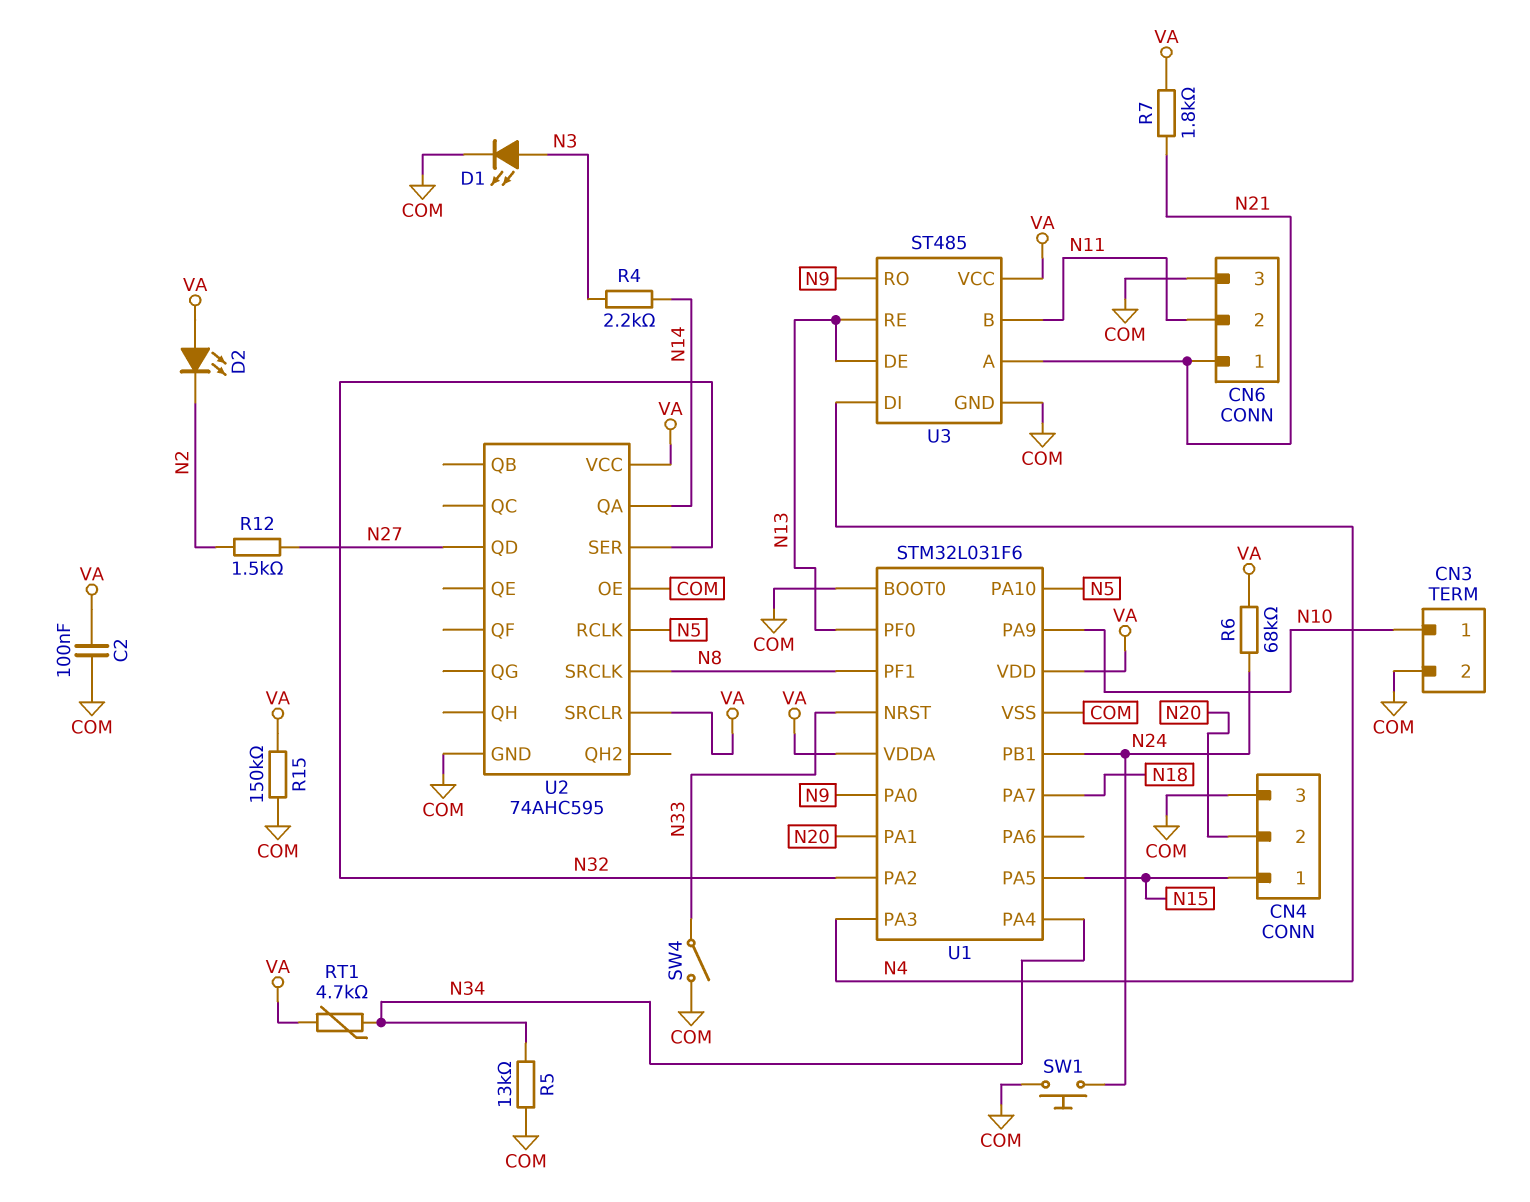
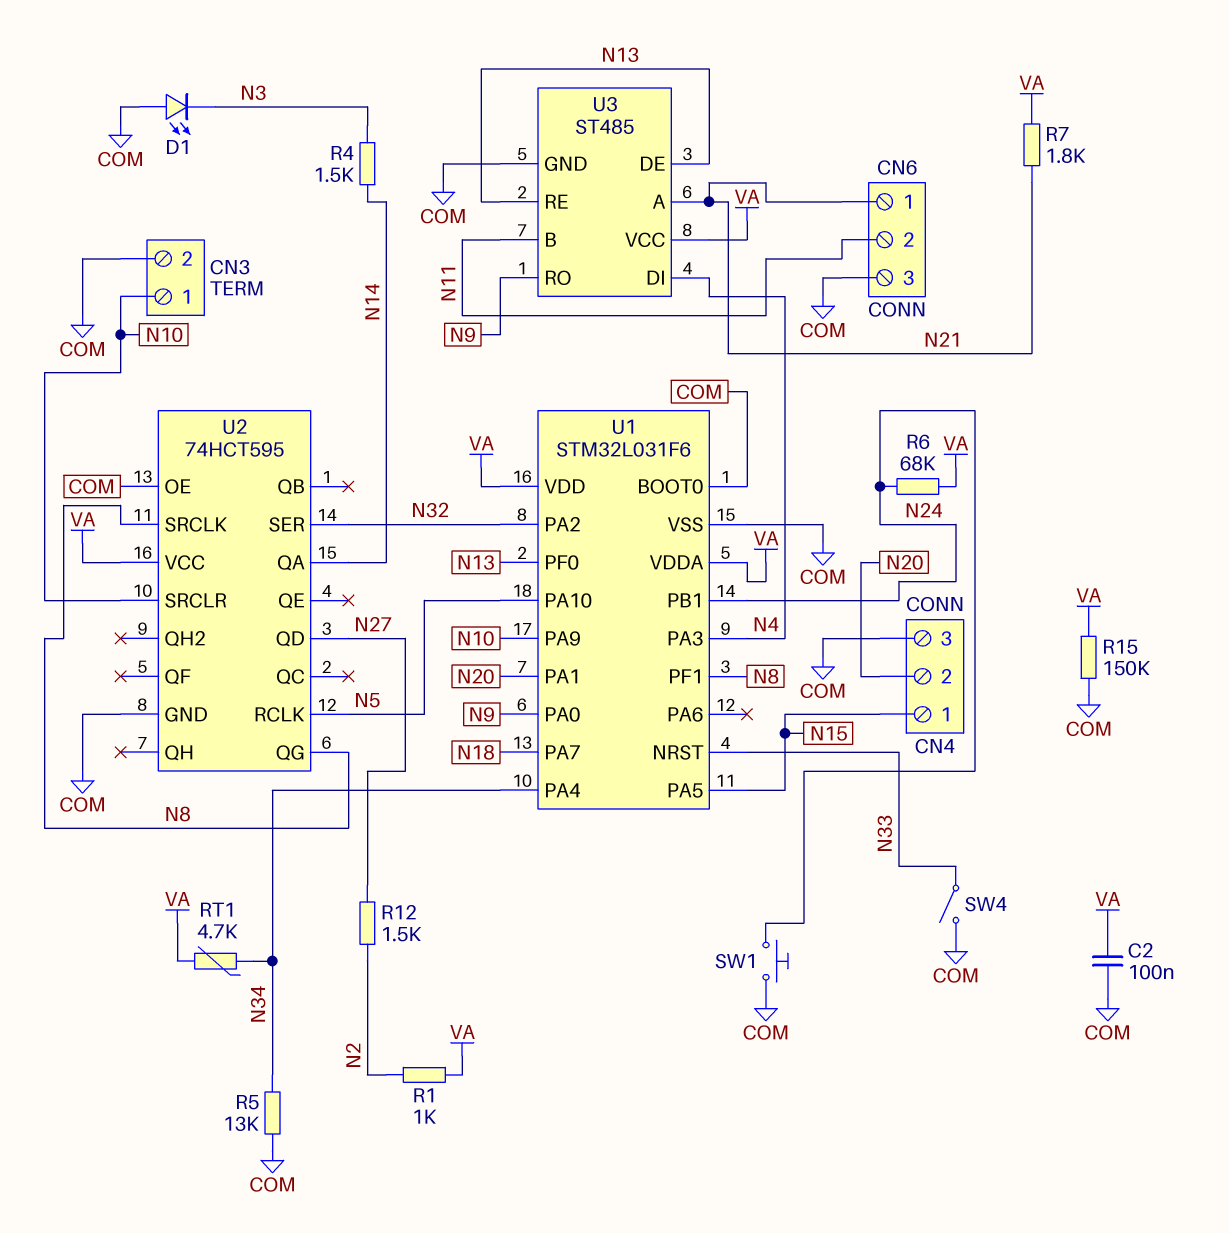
D1: LED (A N3, K COM) -> LED (A COM, K N3)
D2: LED (A VA, K N2) -> none
R1: none -> 1k (N2, VA)
R4: 2.2k (N3, N14) -> 1.5k (N3, N14)
U2: 74AHC595 -> 74HCT595
U2 pin QG: none -> N8
U2 pin SRCLR: VA -> N10

